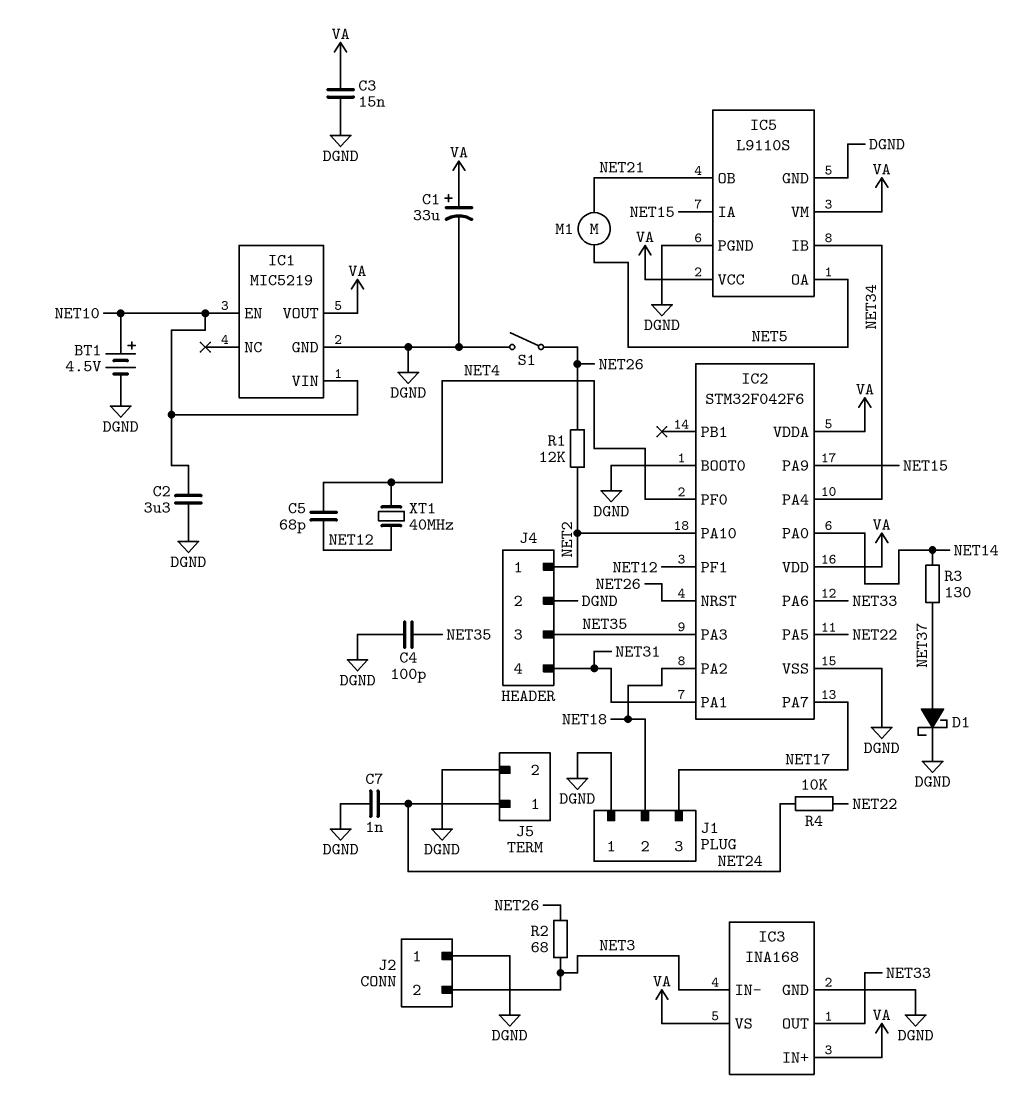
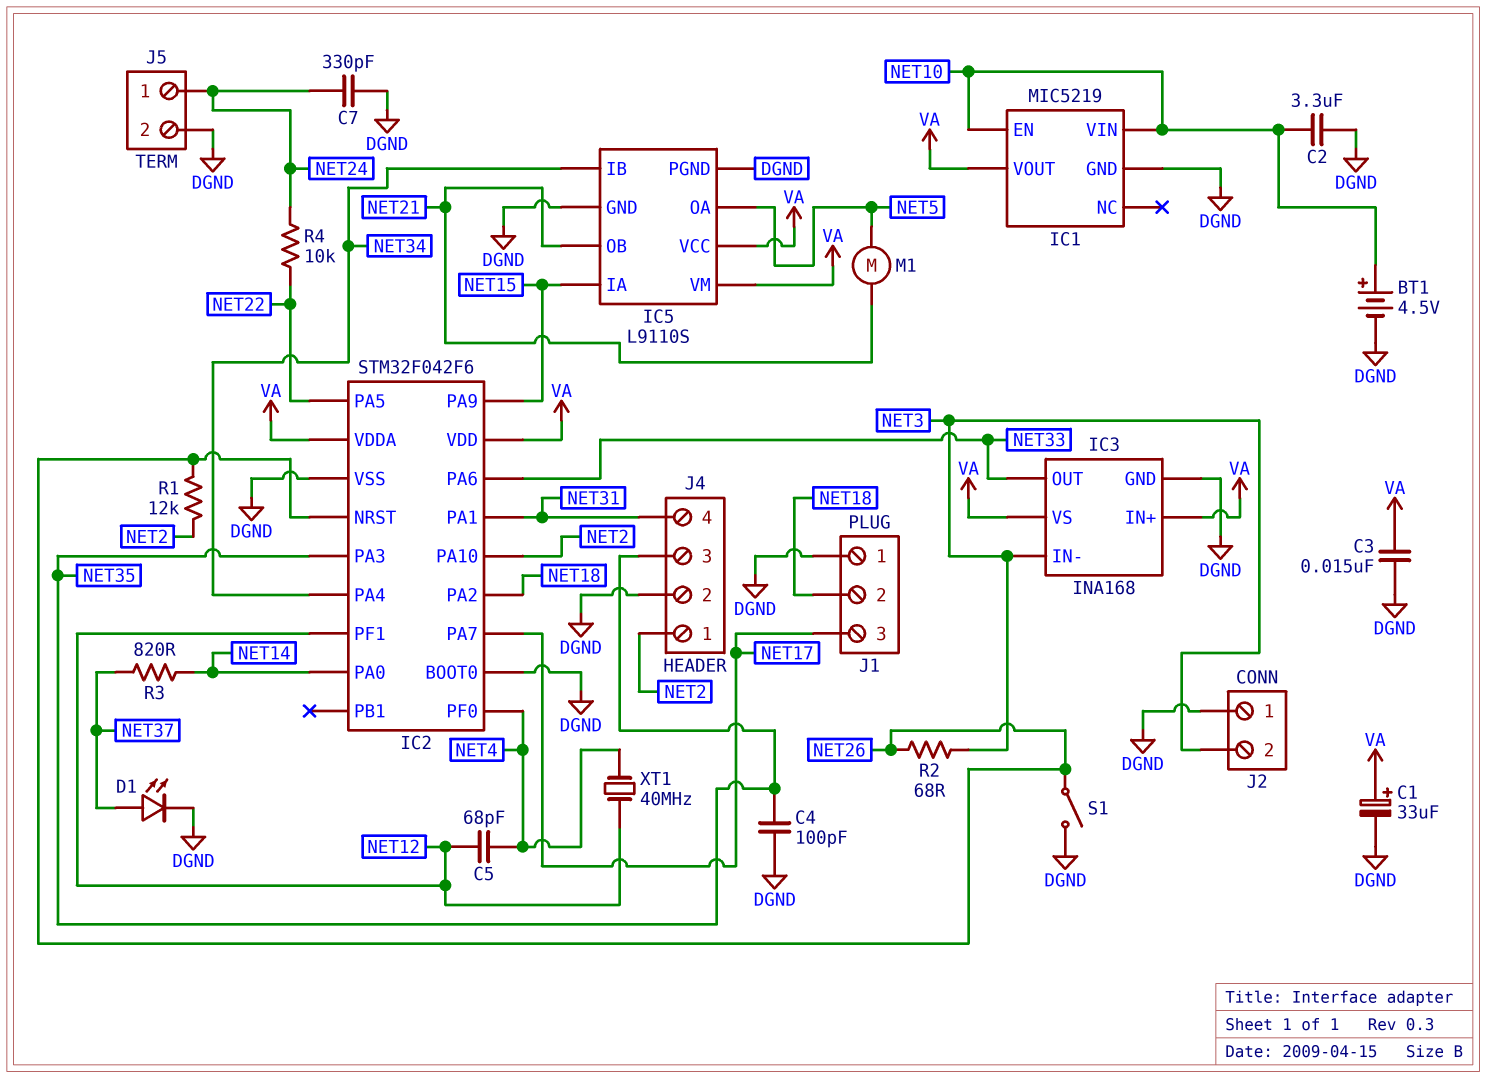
C7: 1nF (DGND, NET24) -> 330pF (DGND, NET24)
D1: schottky (A NET37, K DGND) -> LED (A NET37, K DGND)
R3: 130 (NET14, NET37) -> 820 (NET14, NET37)

